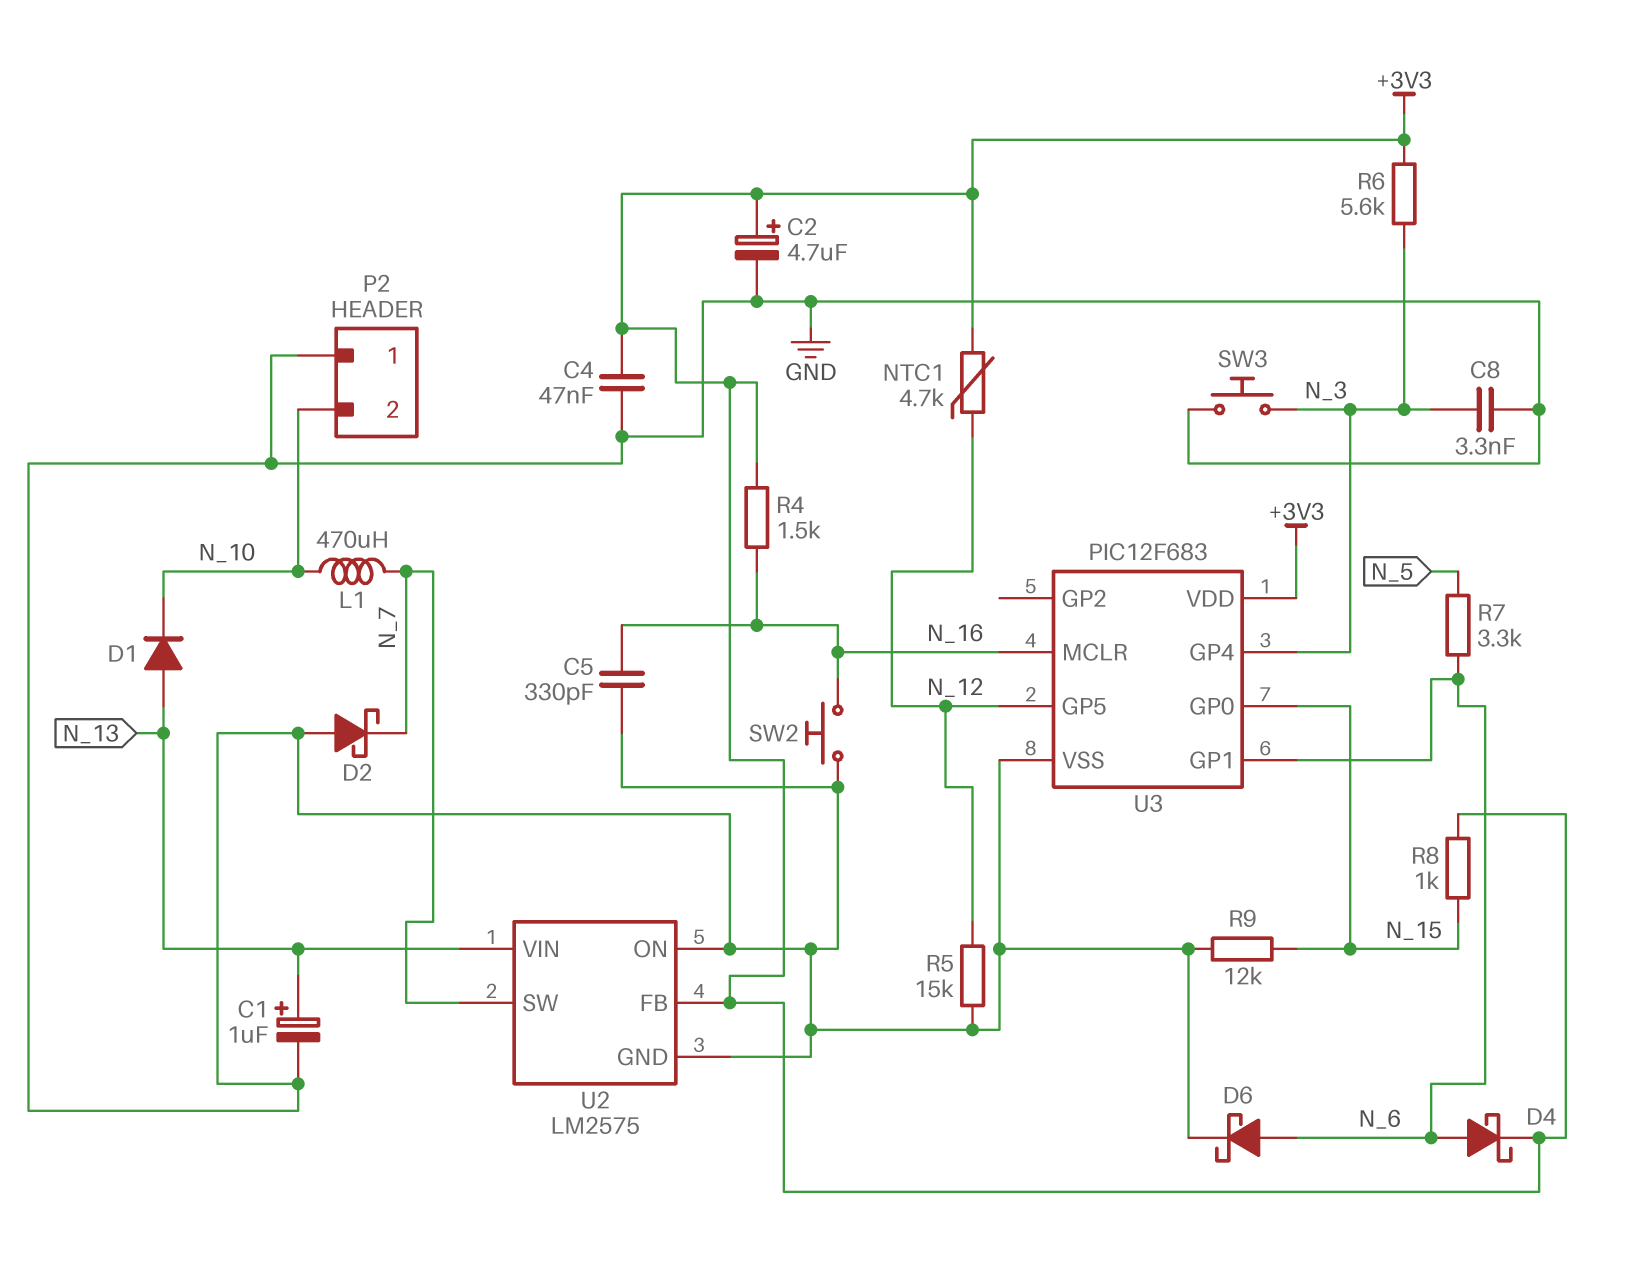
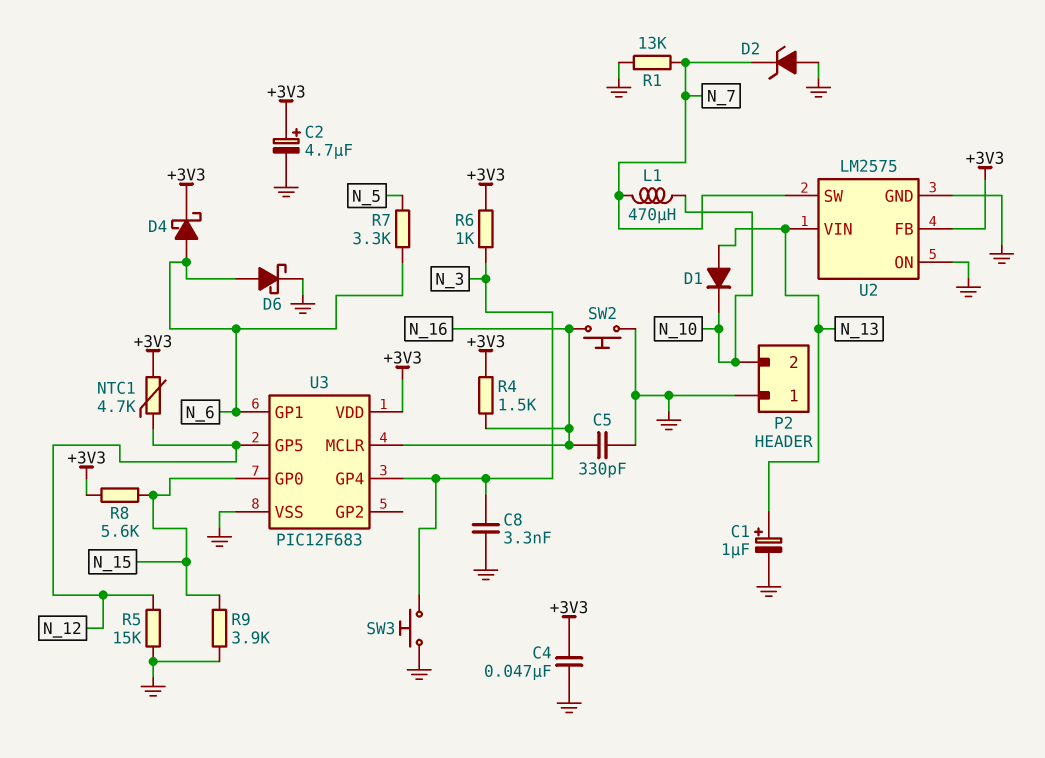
D2: schottky (A GND, K N_7) -> zener (A GND, K N_7)
R1: none -> 13k (GND, N_7)
R6: 5.6k (+3V3, N_3) -> 1k (+3V3, N_3)
R8: 1k (+3V3, N_15) -> 5.6k (+3V3, N_15)
R9: 12k (GND, N_15) -> 3.9k (GND, N_15)

